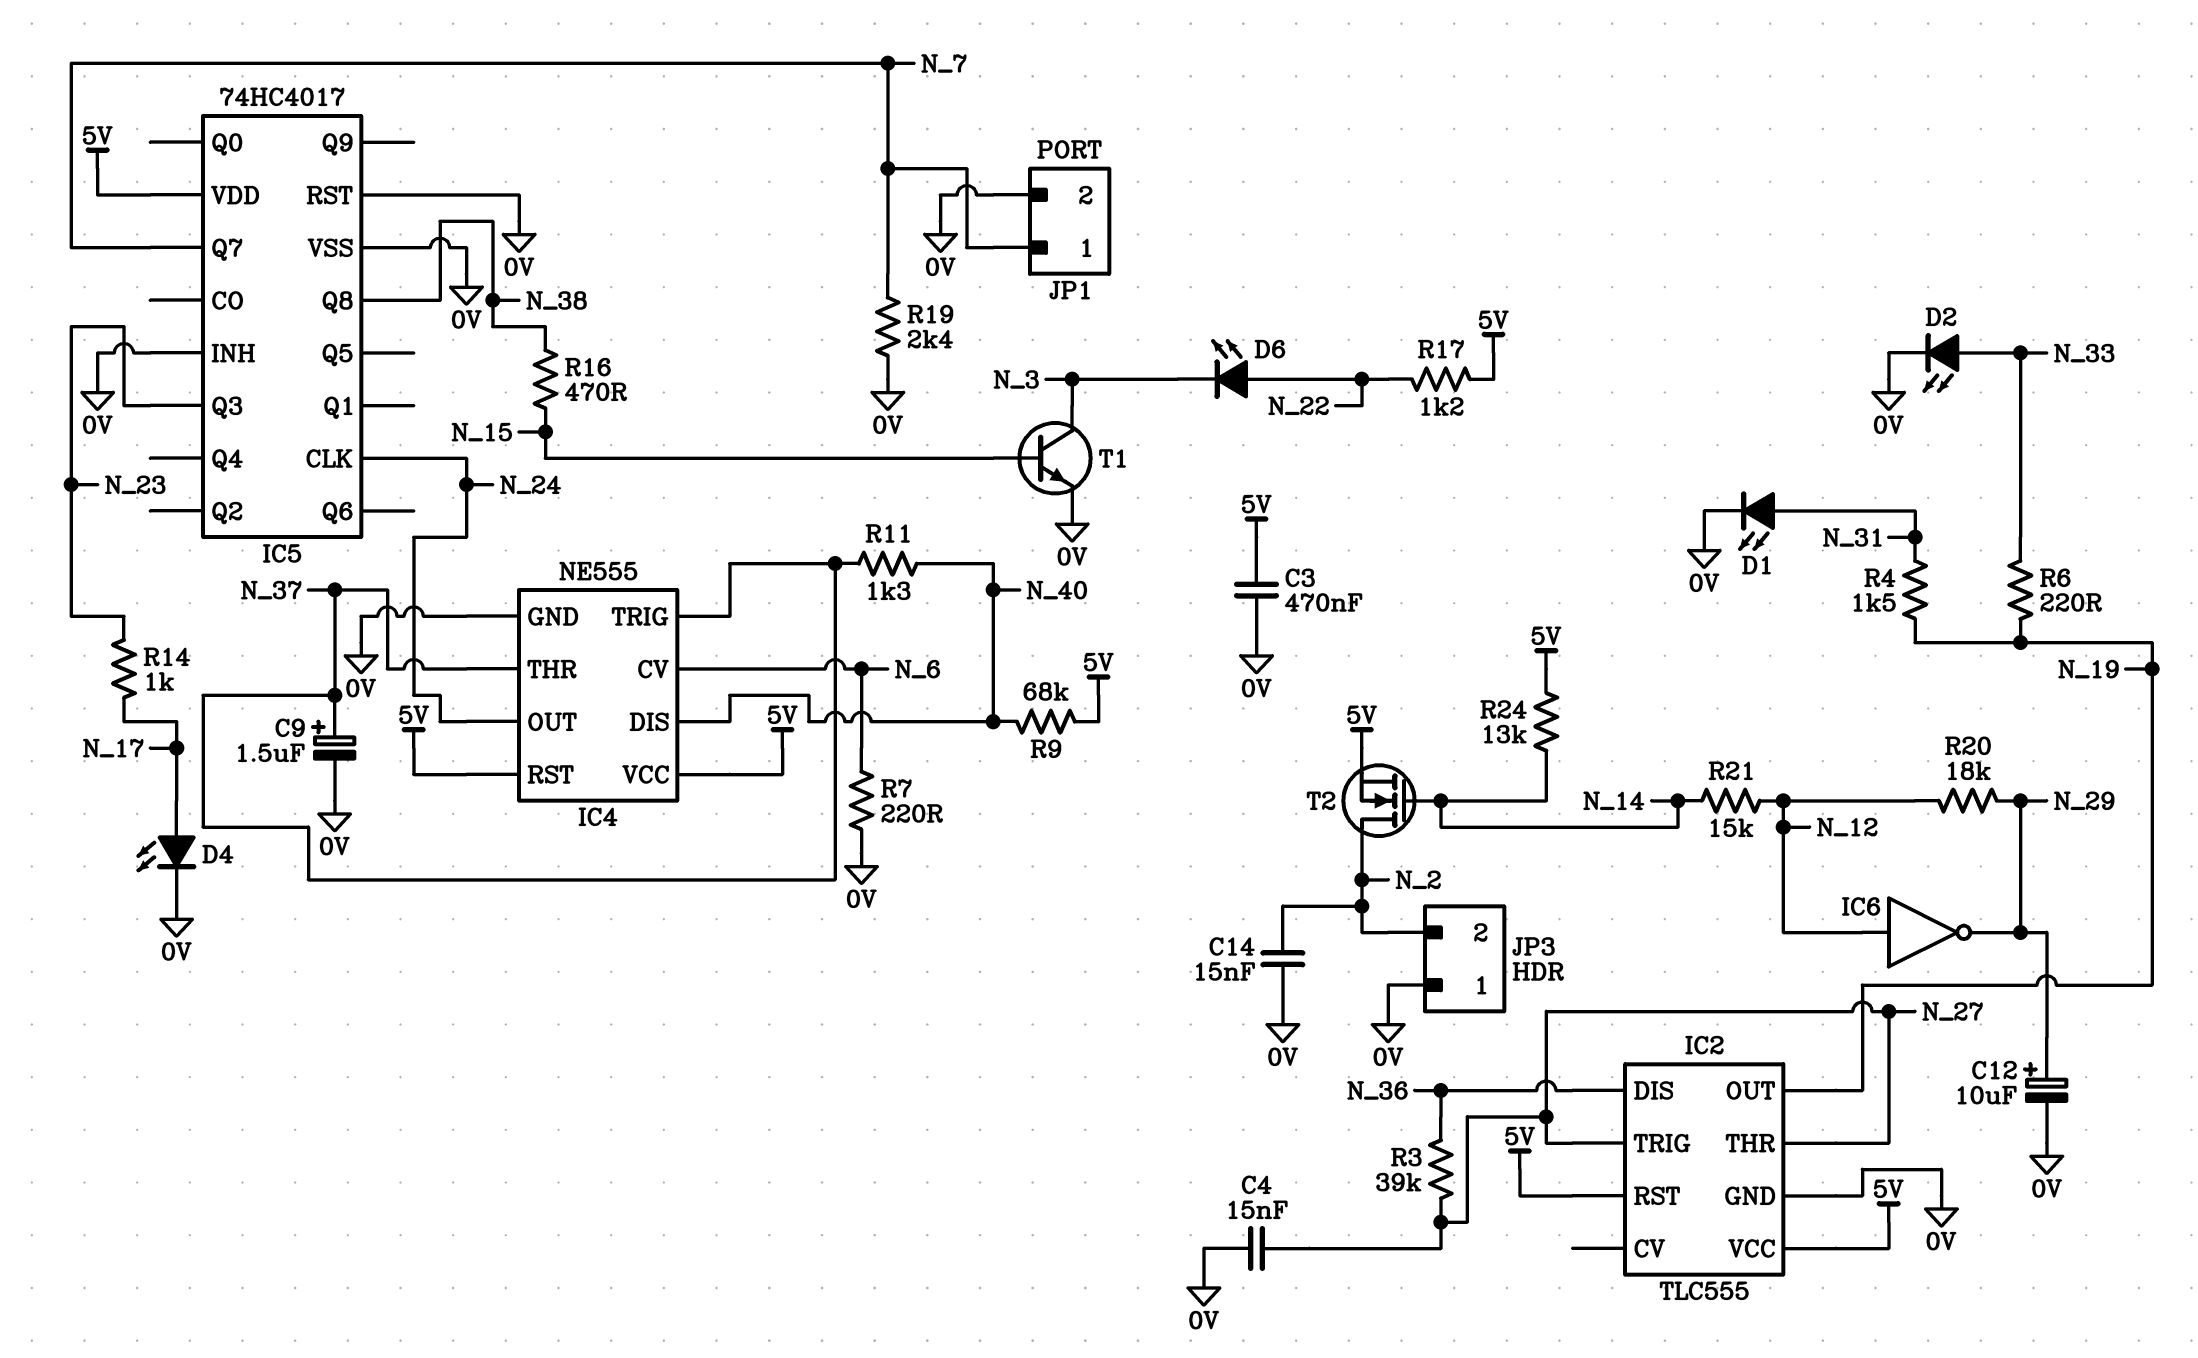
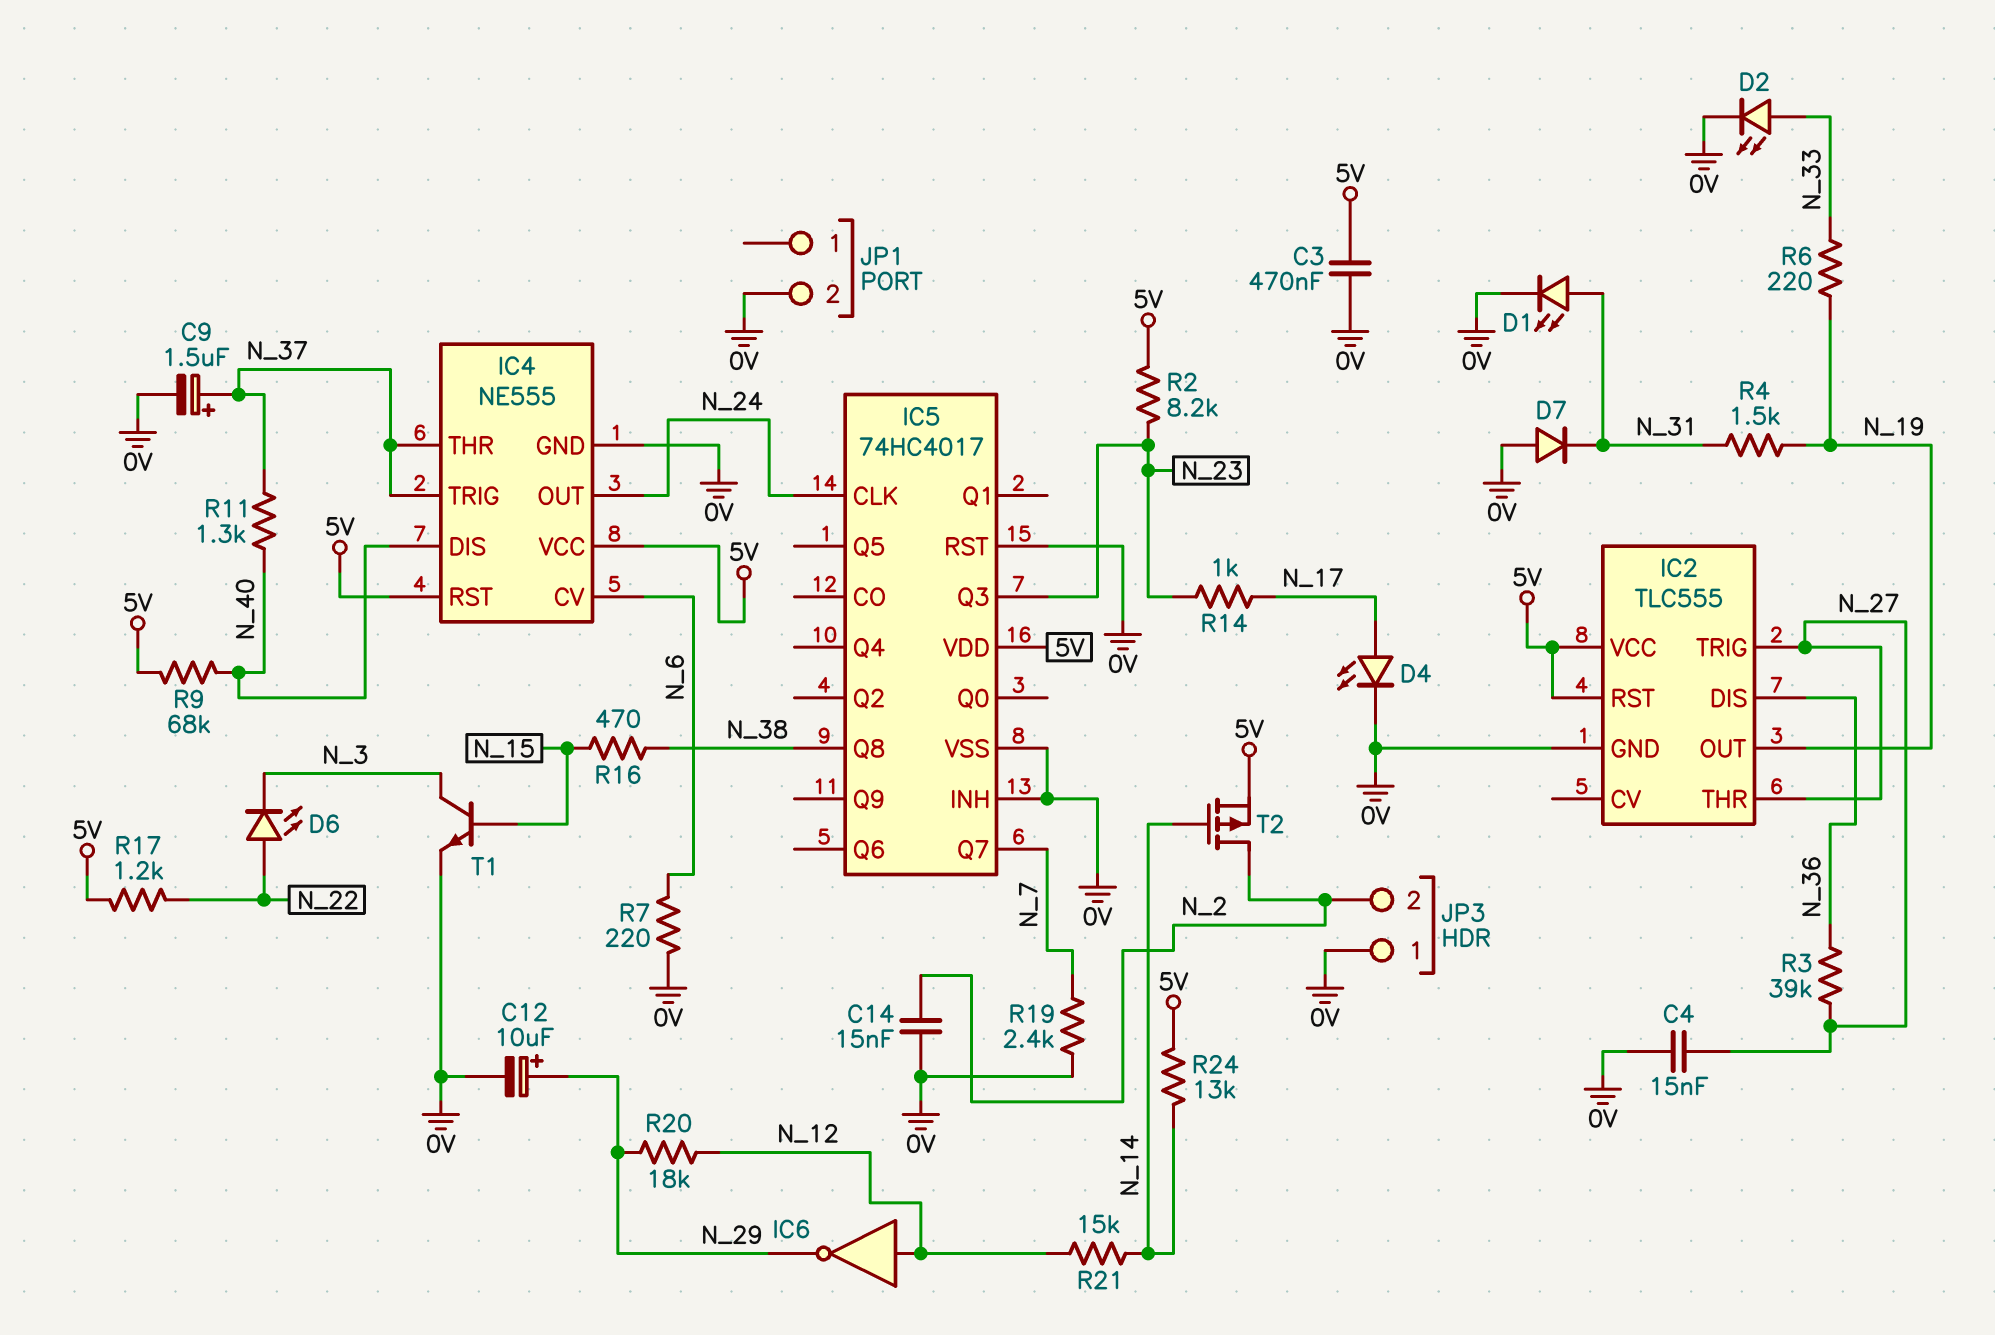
D7: none -> diode (A 0V, K N_31)
JP1 pin 1: N_7 -> none
R2: none -> 8.2k (5V, N_23)
T2: NMOS (G N_14, D N_2, S 5V) -> PMOS (G N_14, D N_2, S 5V)

